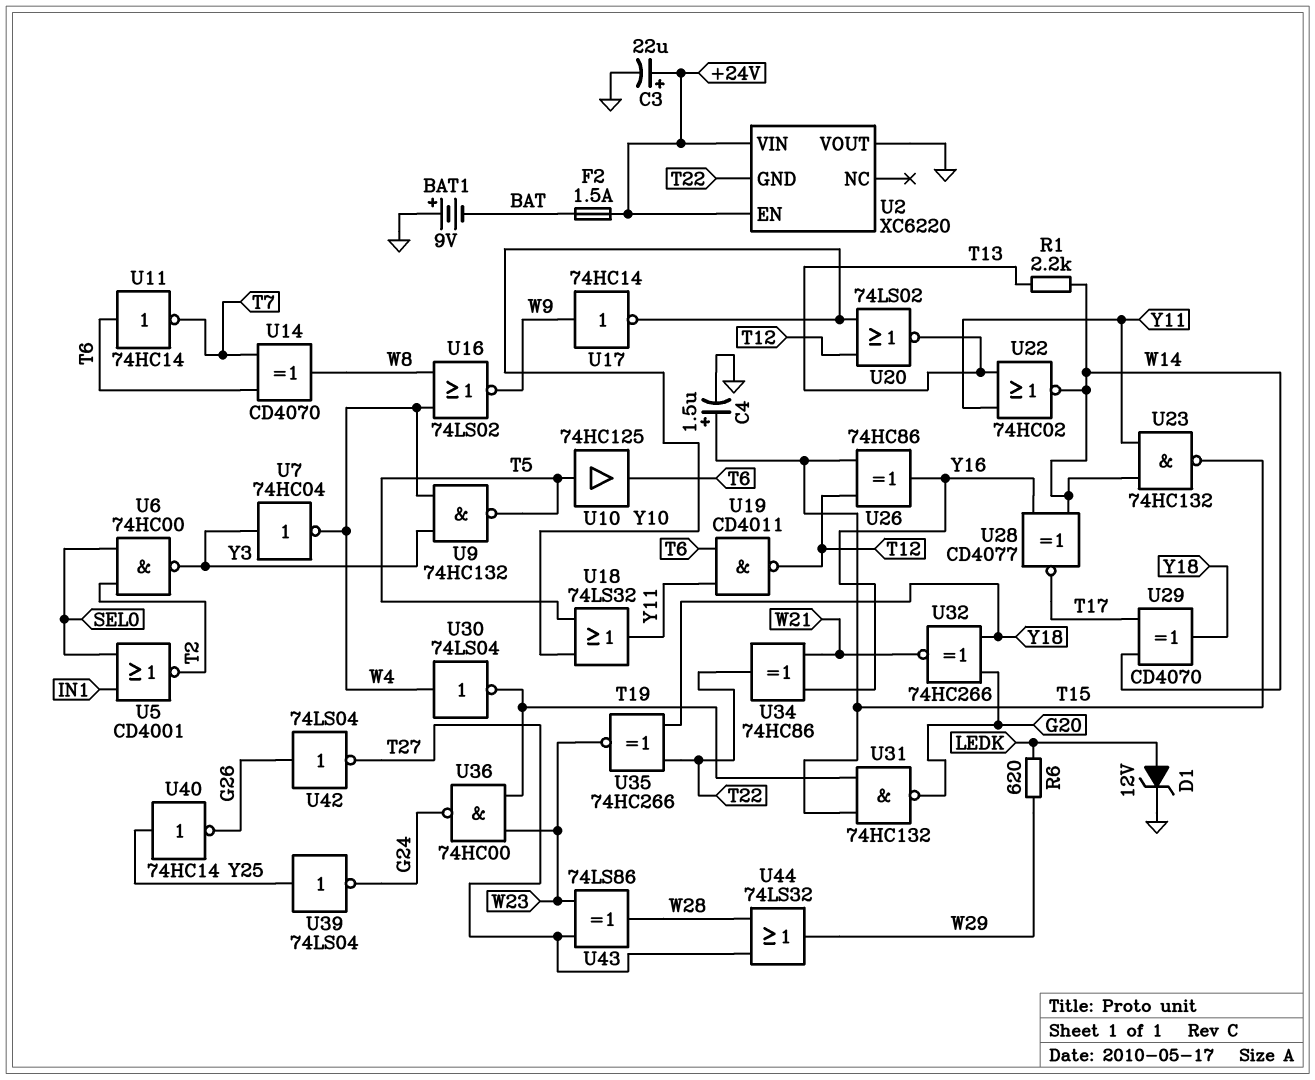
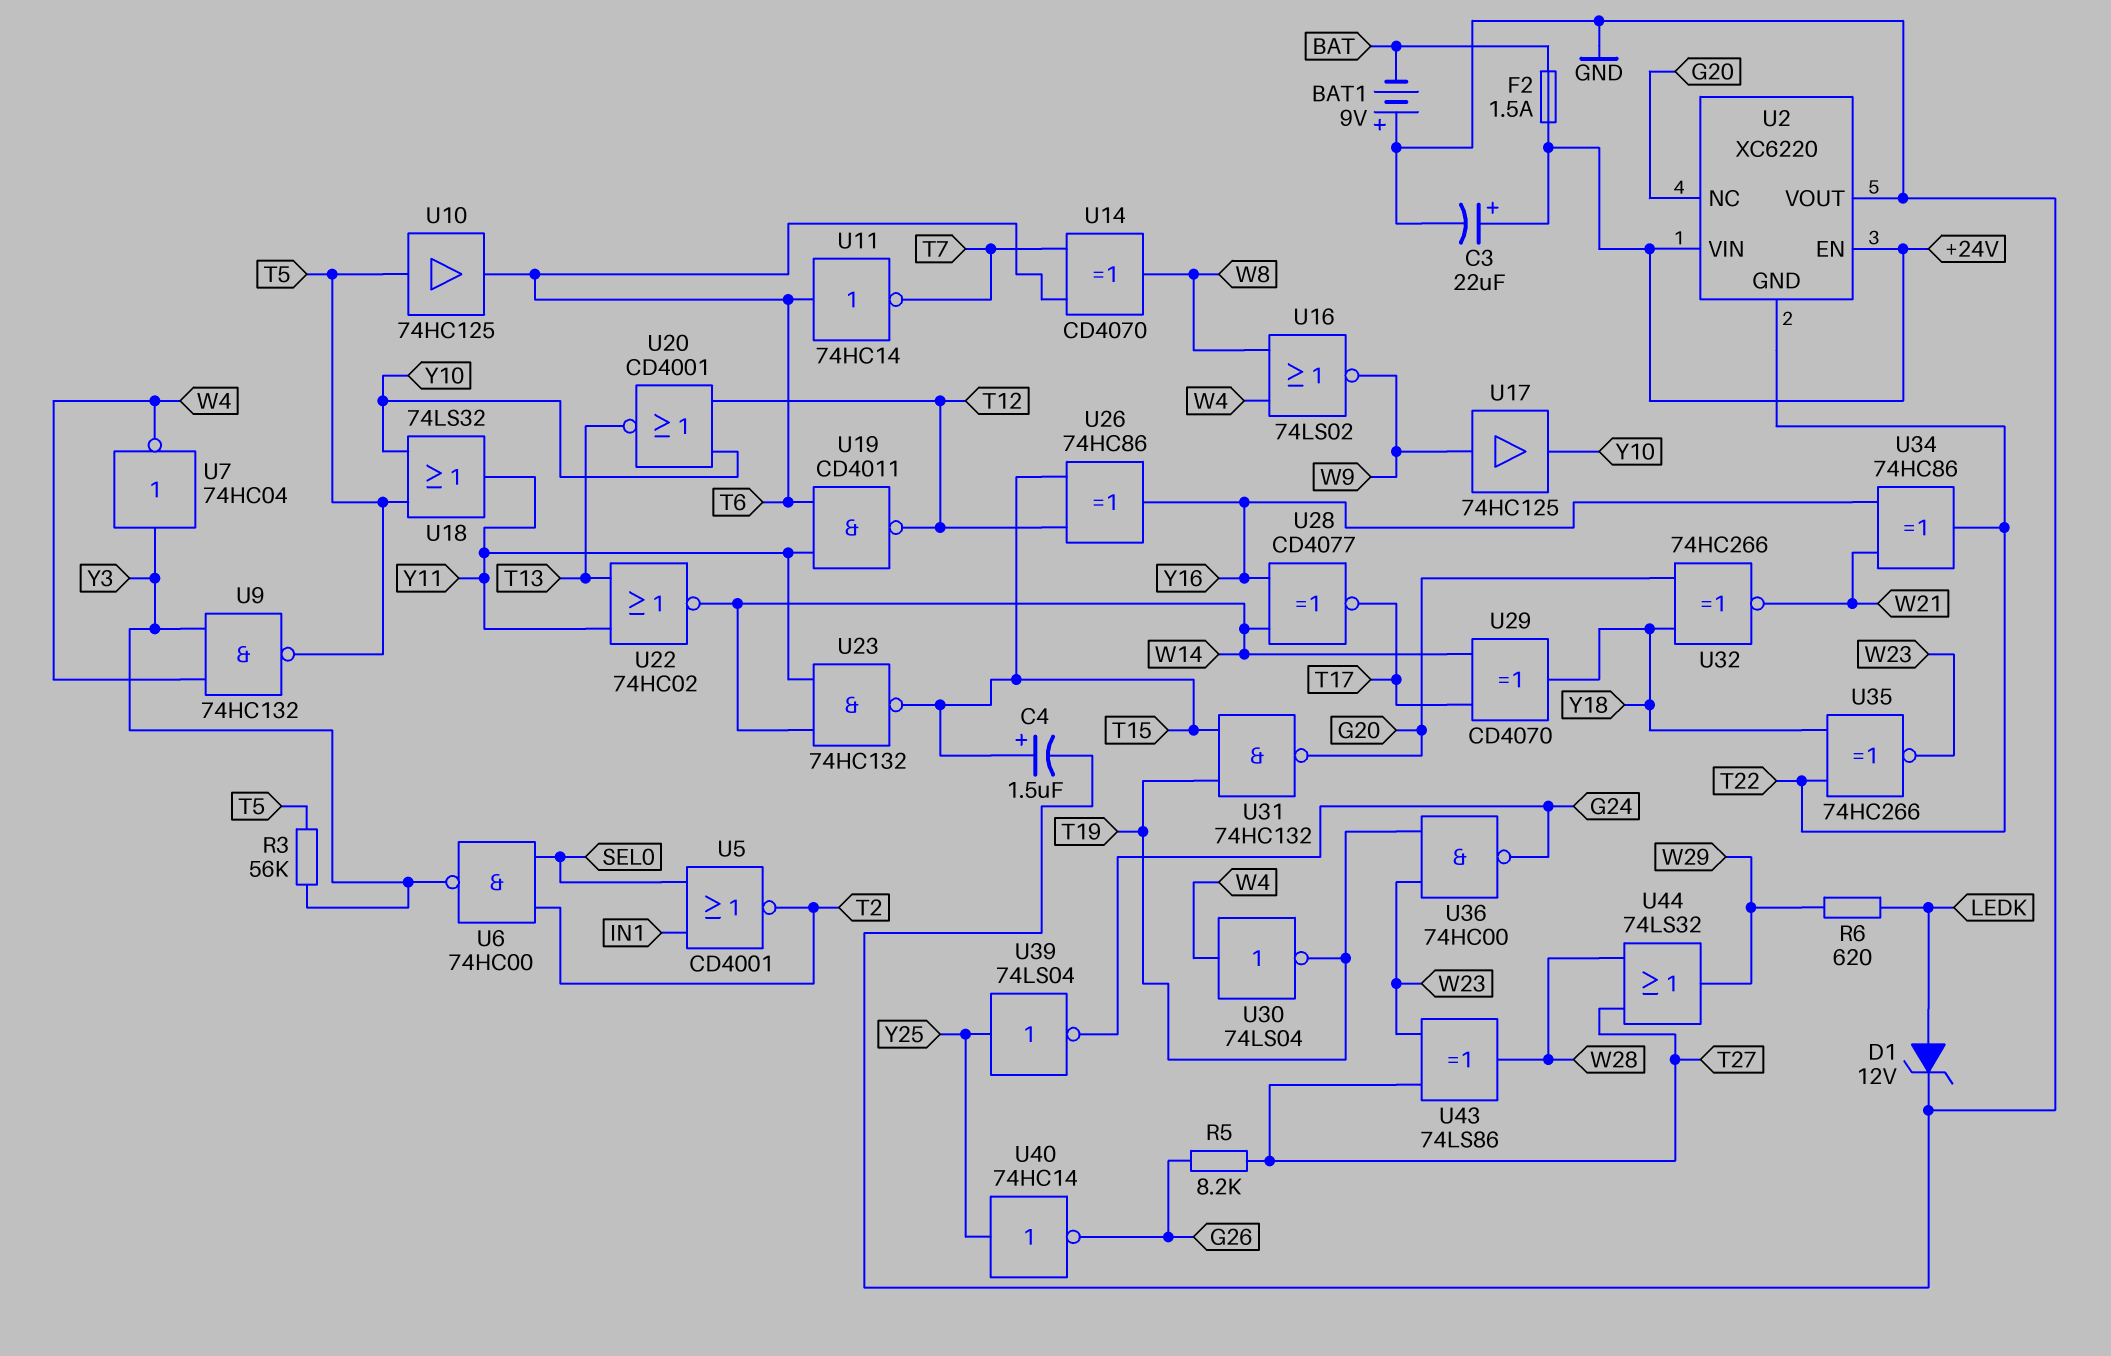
R1: 2.2k (T13, W14) -> none
R3: none -> 56k (T5, Y3)
R5: none -> 8.2k (G26, T27)
U2 pin NC: none -> G20
U17: NOT 74HC14 (in W9, out Y10) -> buffer 74HC125 (in W9, out Y10)
U20: NOR 74LS02 (in T12, in Y10, out T13) -> NOR CD4001 (in T12, in Y10, out T13)
U42: NOT 74LS04 (in G26, out T27) -> none

